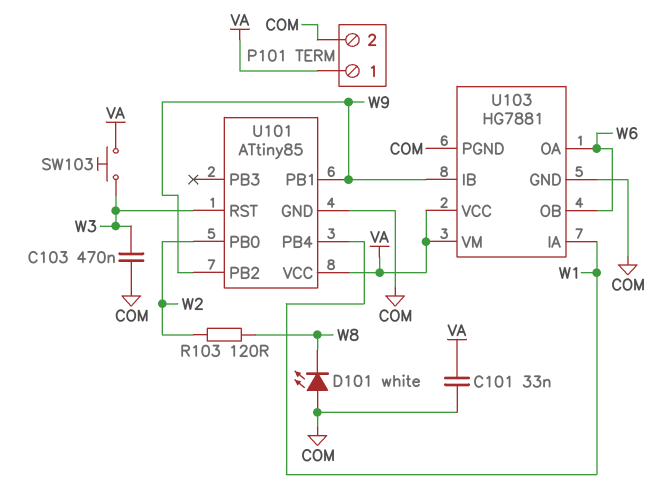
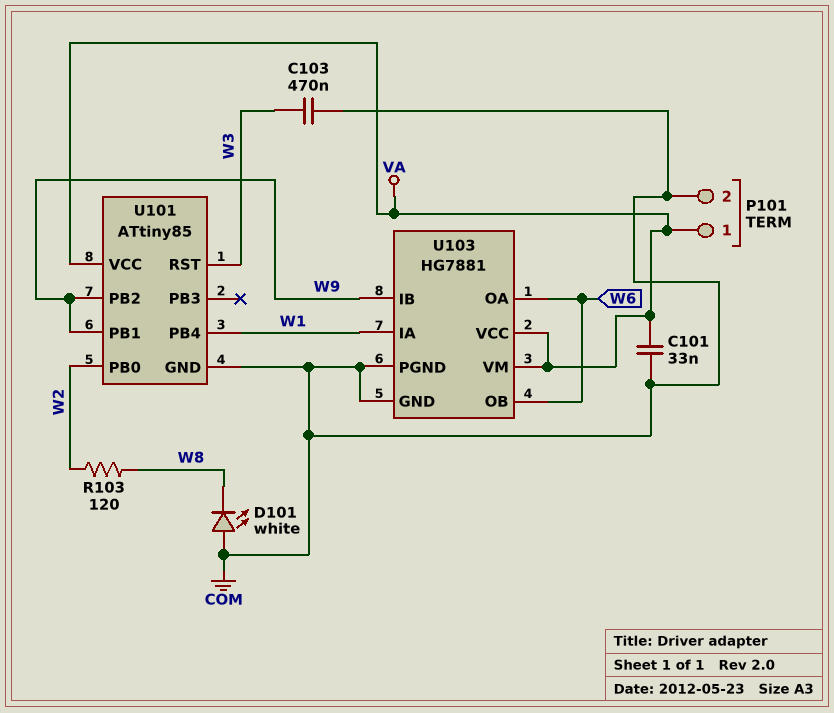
SW103: button (VA, W3) -> none

